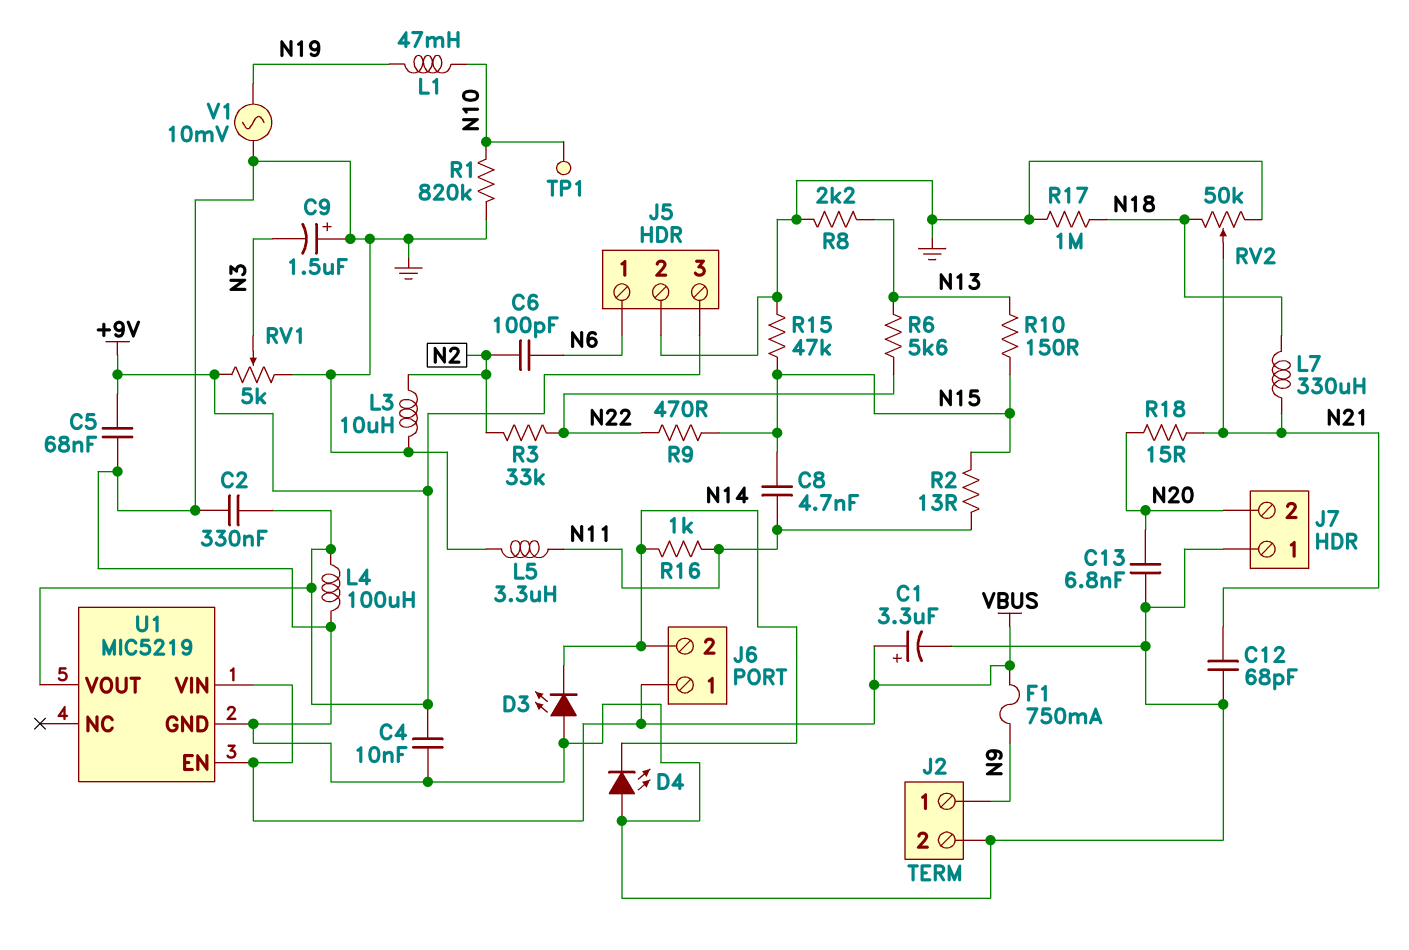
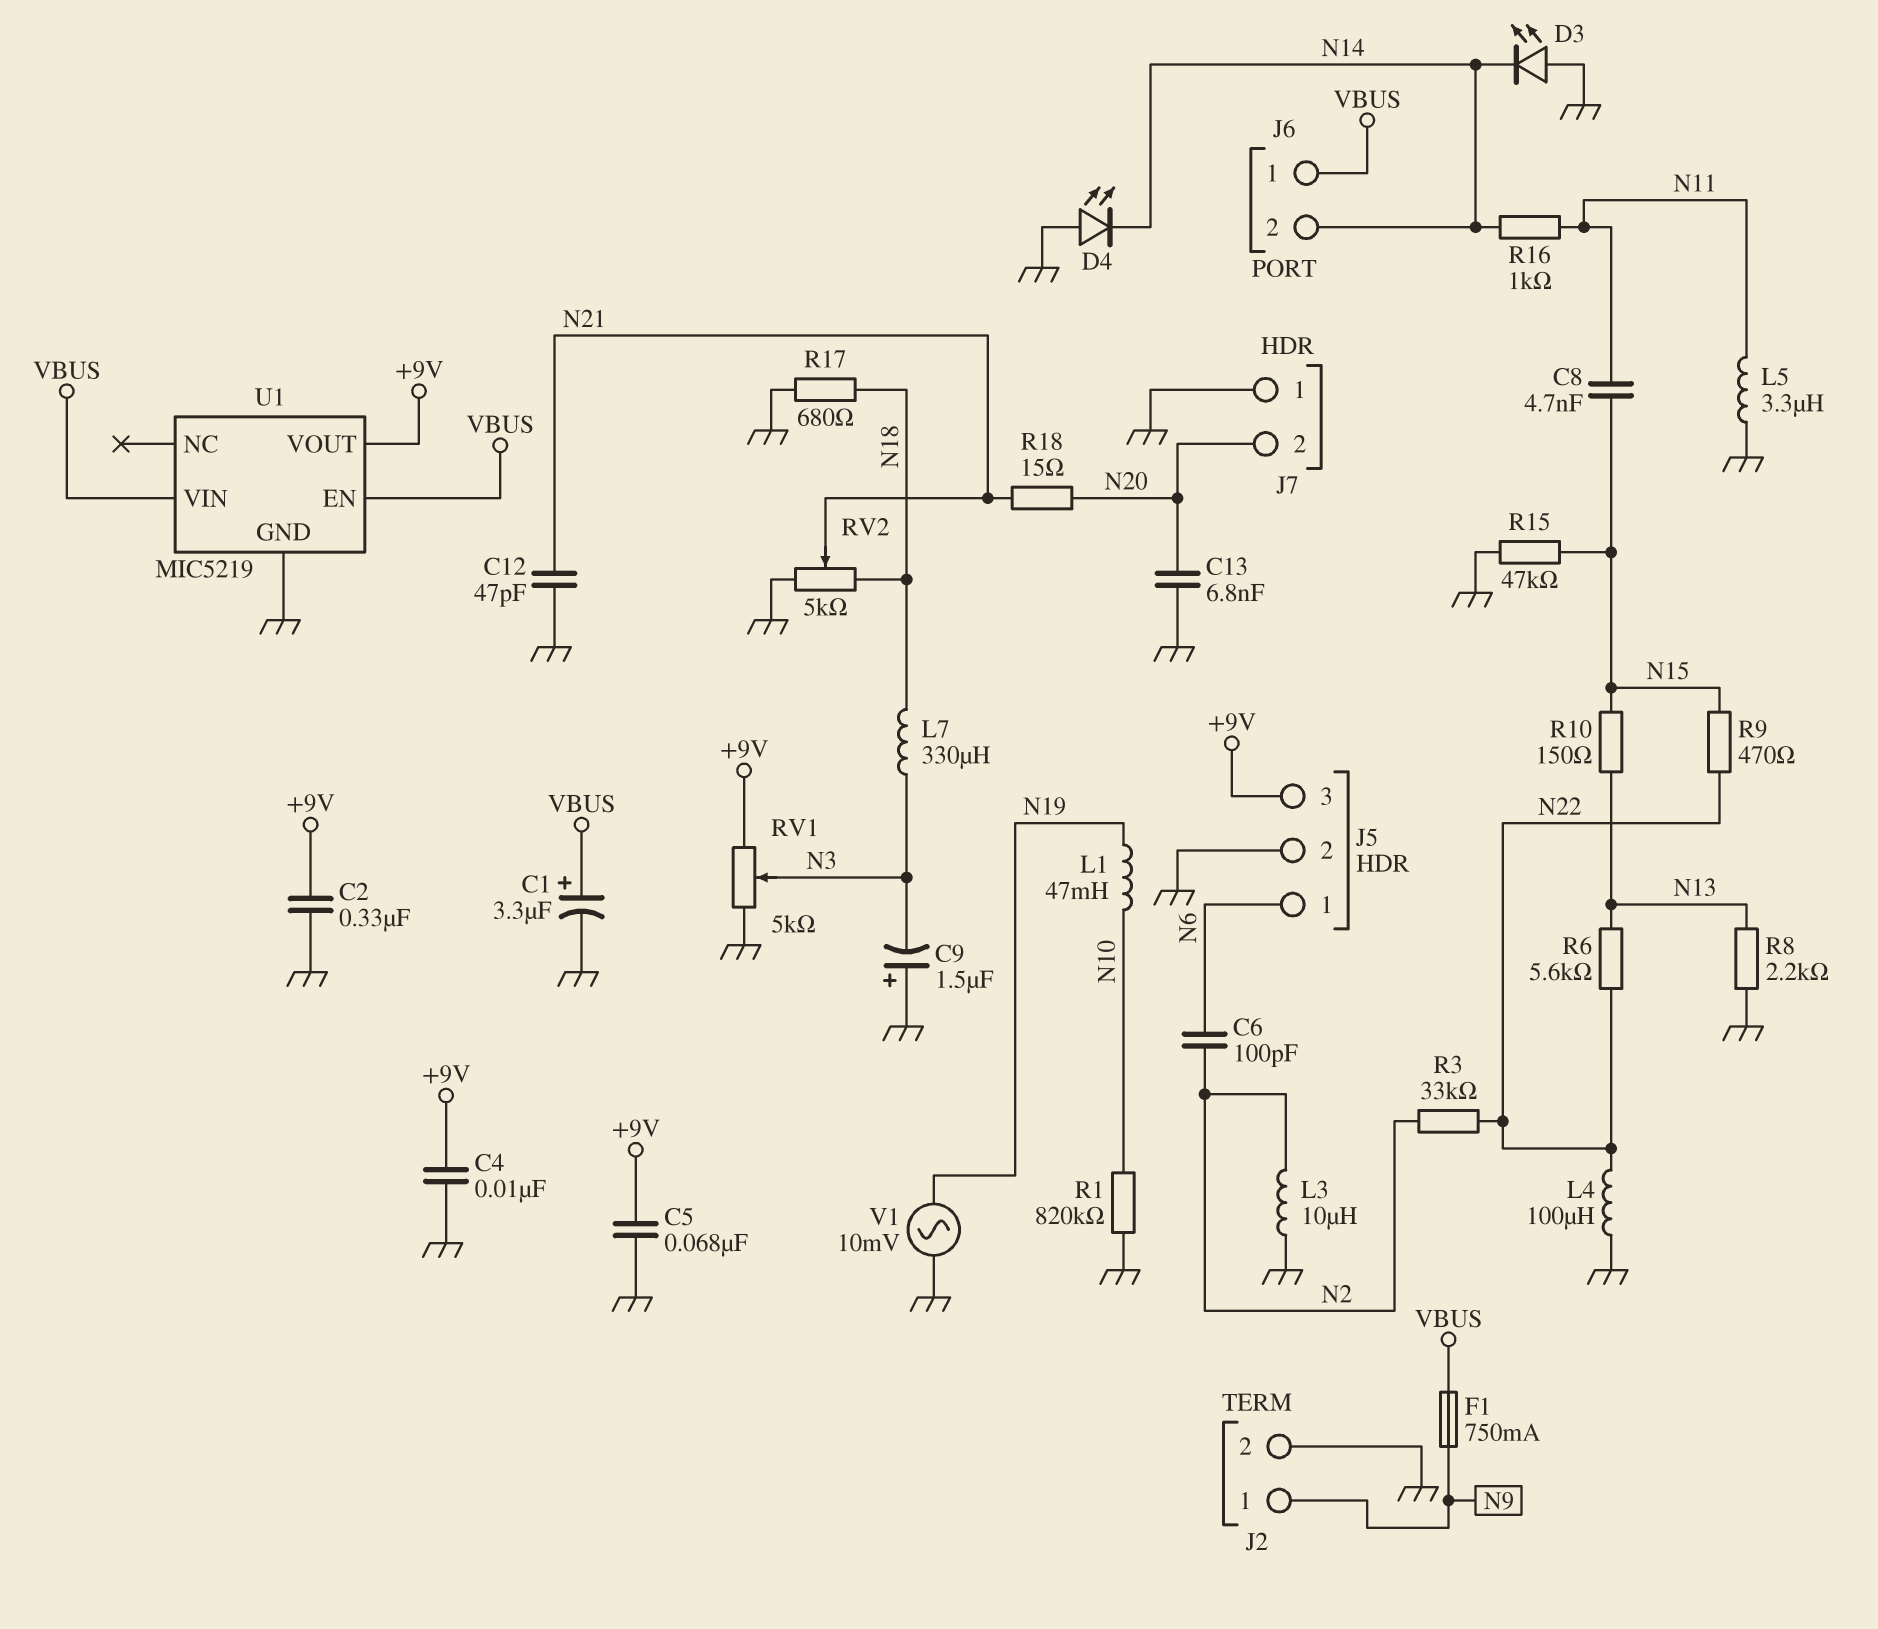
C12: 68pF (GND, N21) -> 47pF (GND, N21)
L4: 100uH (+9V, GND) -> 100uH (GND, N22)
L7: 330uH (N18, N21) -> 330uH (N3, N18)
R2: 13 (N11, N15) -> none
R17: 1M (GND, N18) -> 680 (GND, N18)
RV2: 50k (GND, N18, wiper N21) -> 5k (GND, N18, wiper N21)
TP1: test point (N10) -> none

